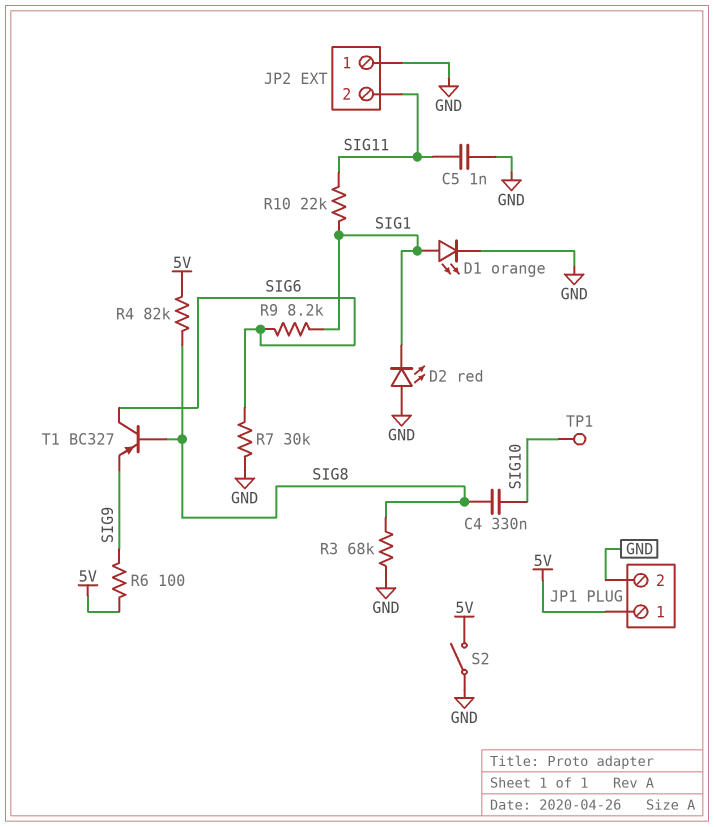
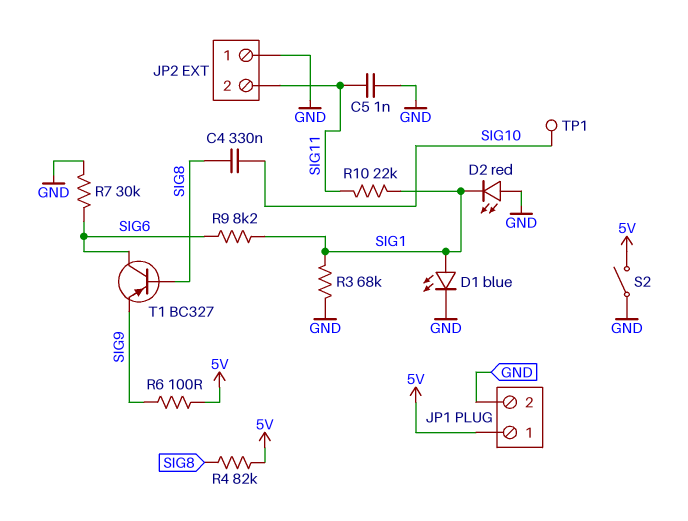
D1: LED orange (A SIG1, K GND) -> LED blue (A SIG1, K GND)
R3: 68k (GND, SIG8) -> 68k (GND, SIG1)

